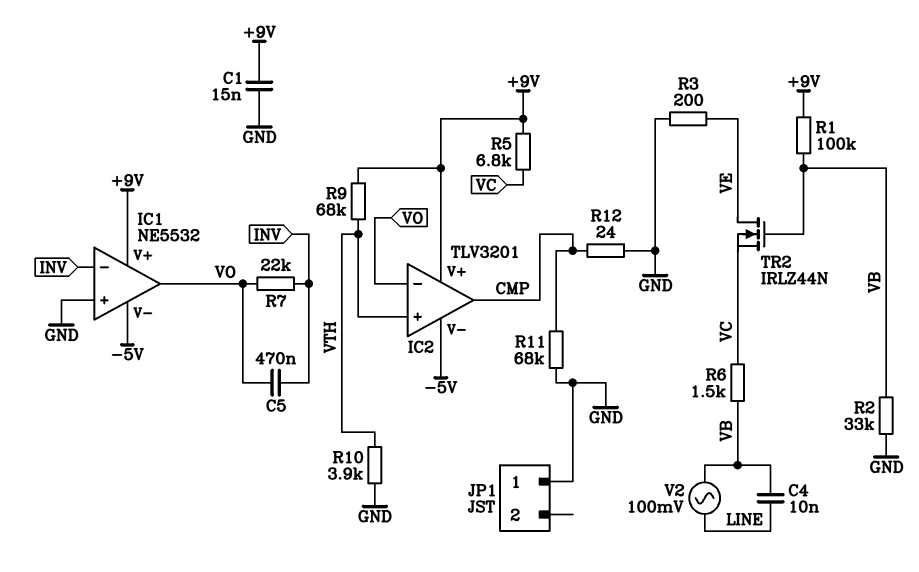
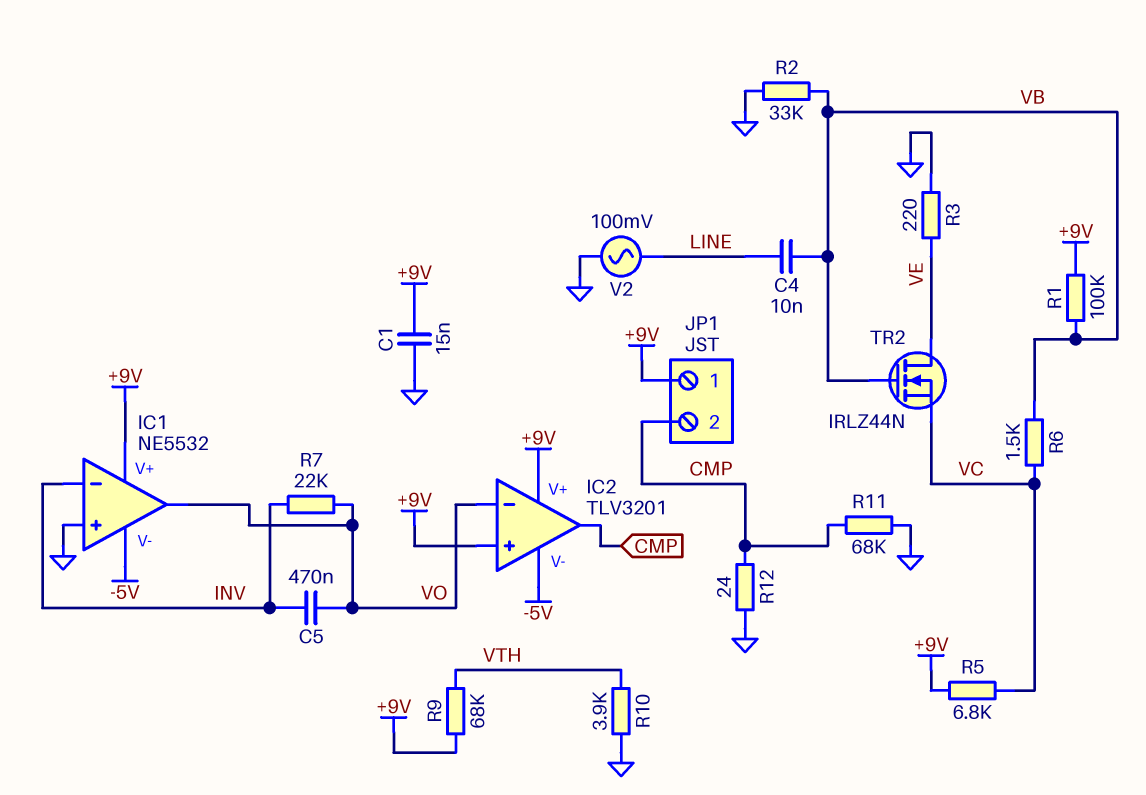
IC2 pin in+: VTH -> +9V
JP1 pin 1: GND -> +9V
JP1 pin 2: none -> CMP
R3: 200 (GND, VE) -> 220 (GND, VE)
V2: AC 100mV (LINE, VB) -> AC 100mV (GND, LINE)

